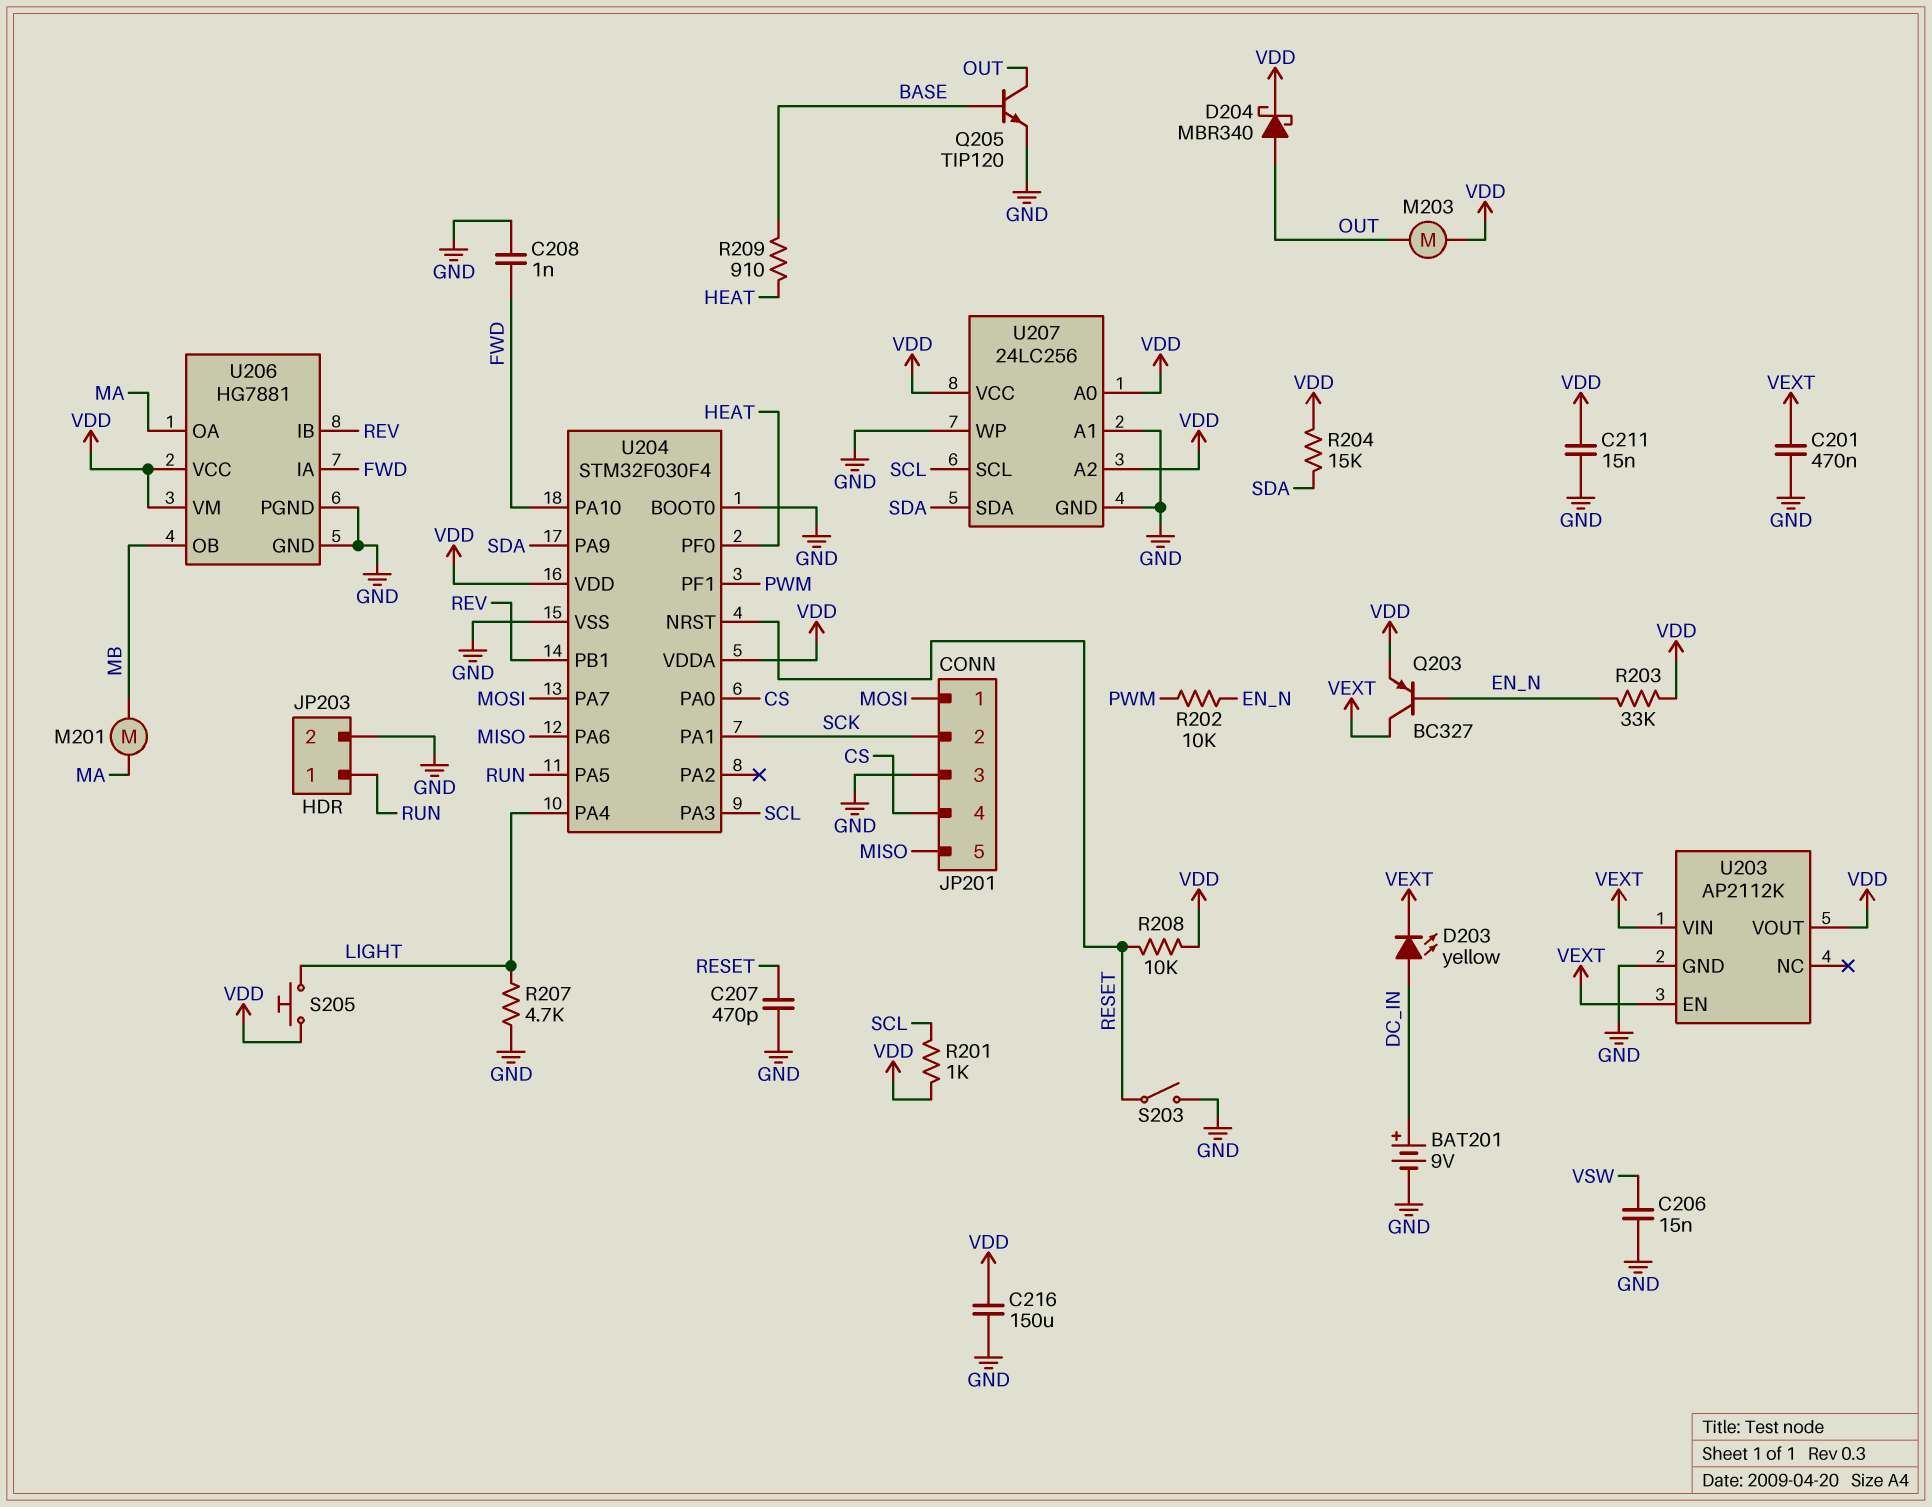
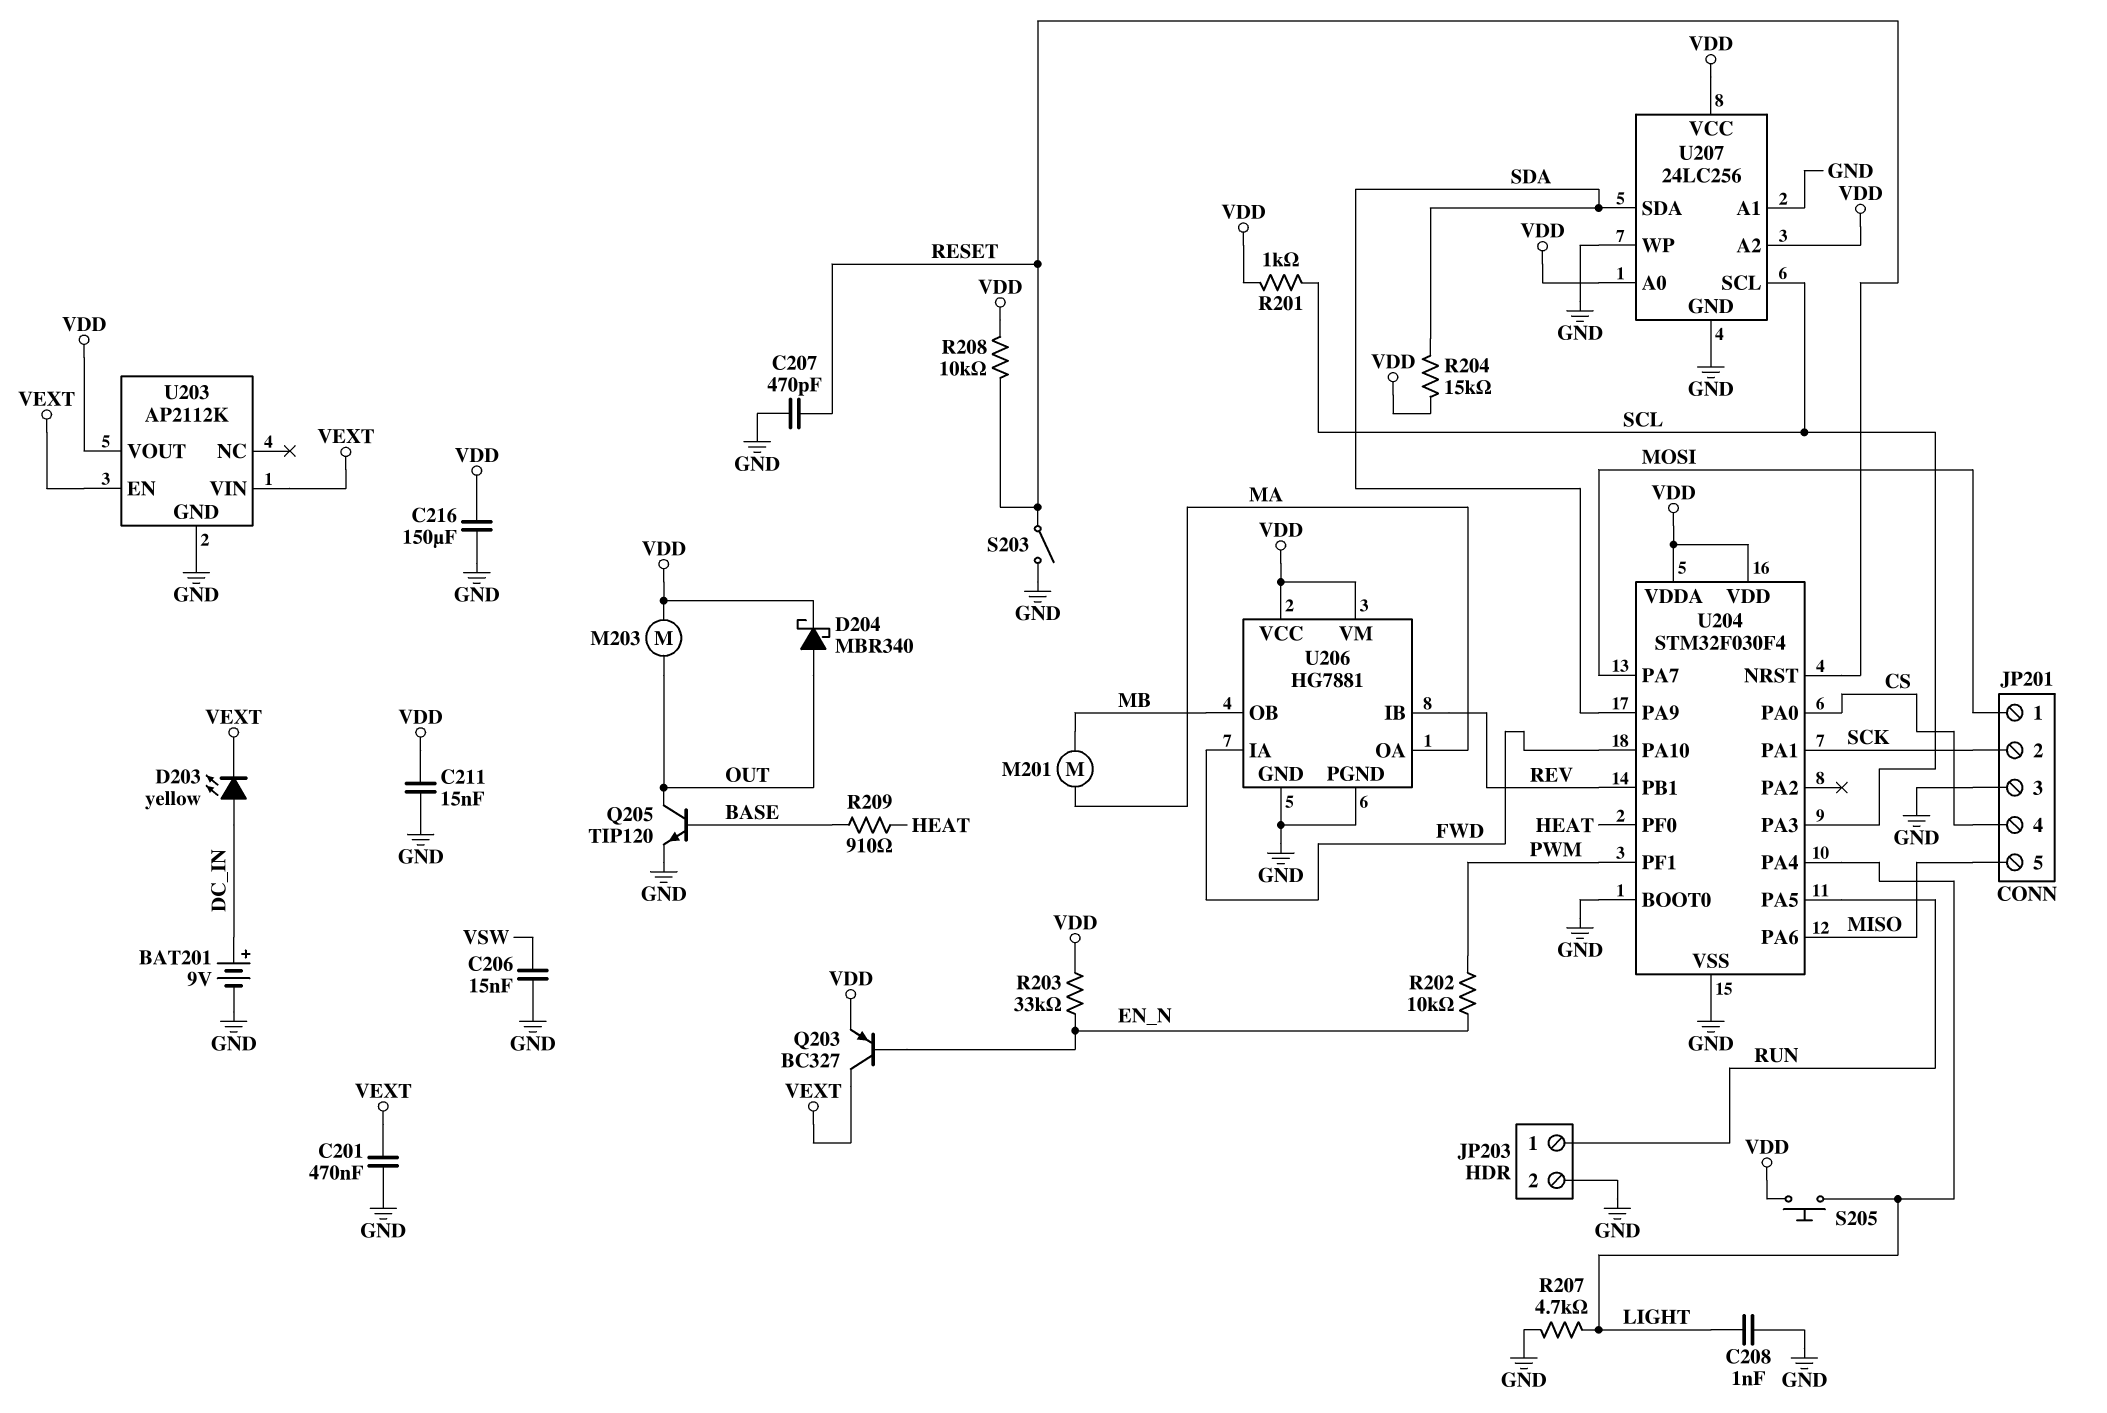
C208: 1nF (FWD, GND) -> 1nF (GND, LIGHT)

